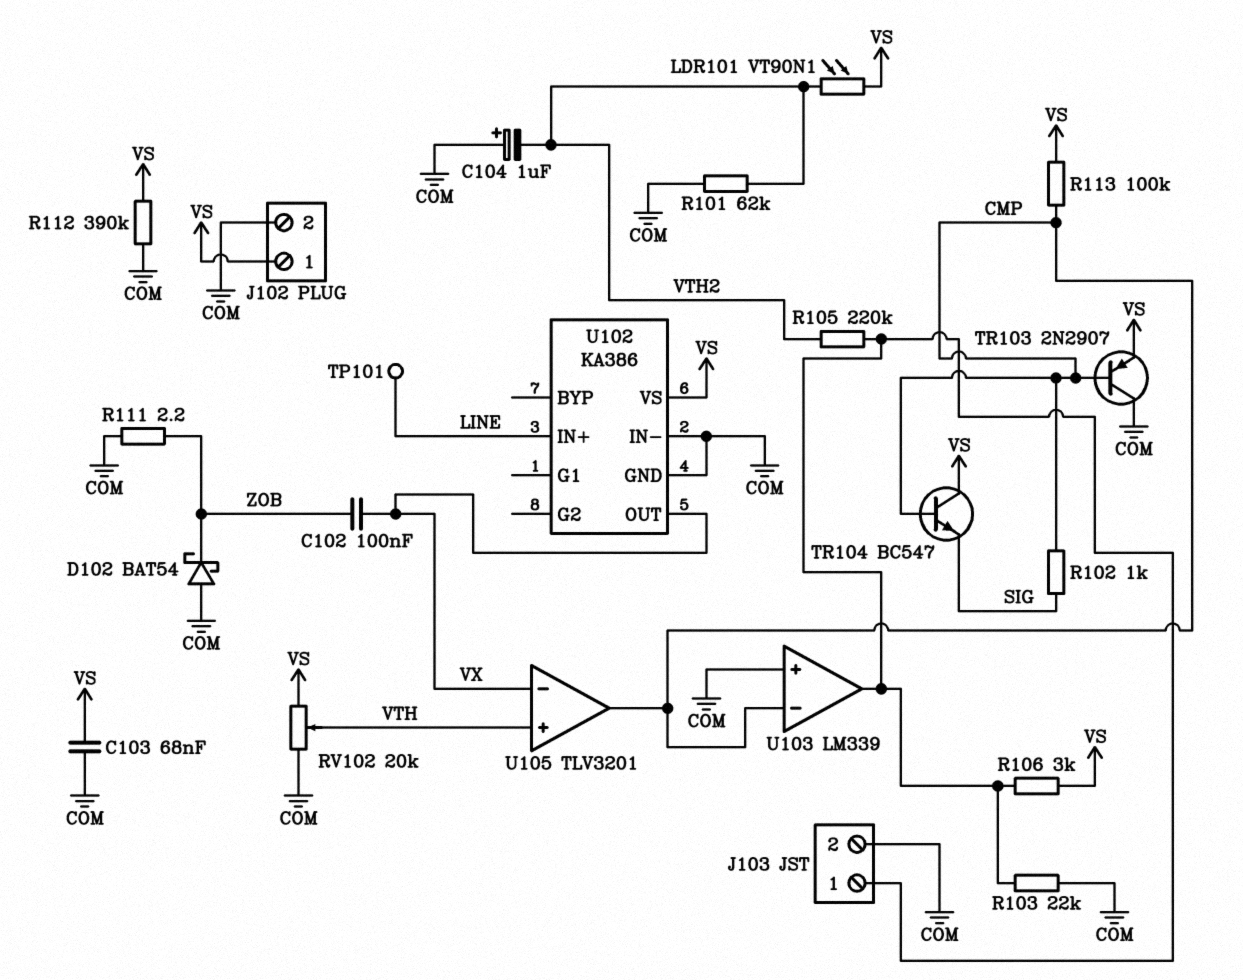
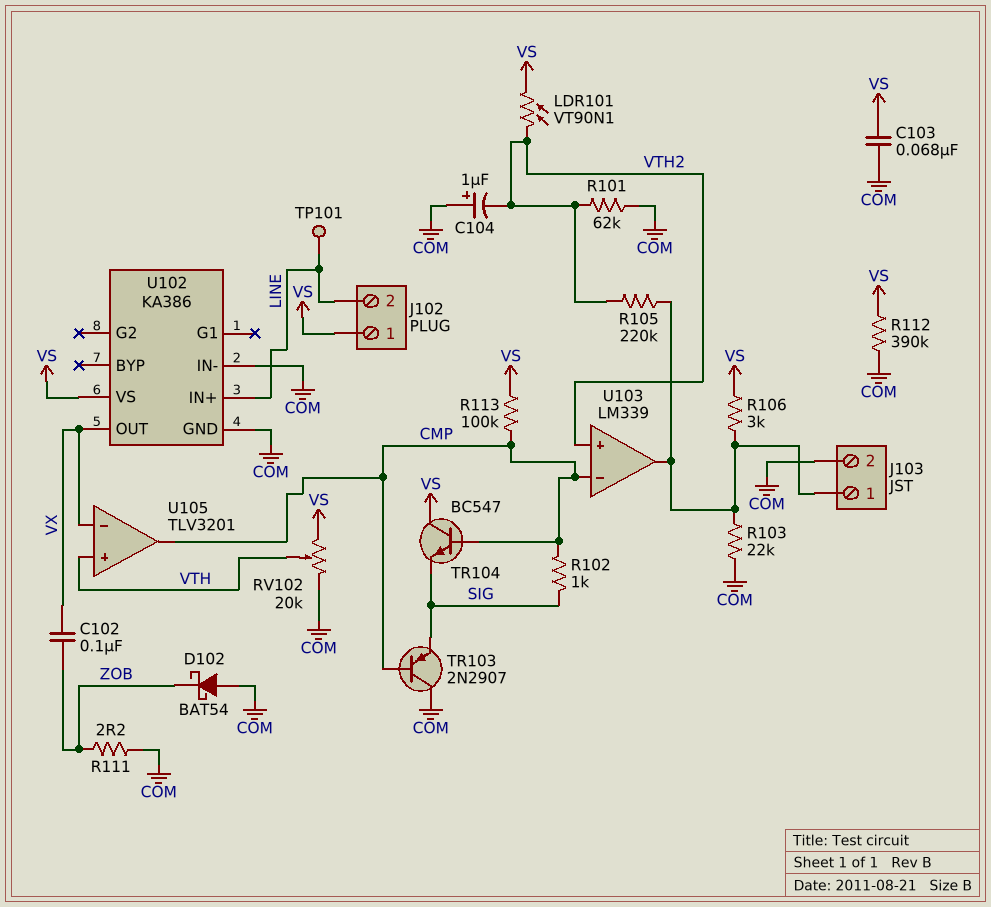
J102 pin 2: COM -> LINE
TR103: PNP 2N2907 (B CMP, C COM, E VS) -> PNP 2N2907 (B CMP, C COM, E SIG)
U103 pin in+: COM -> VTH2

